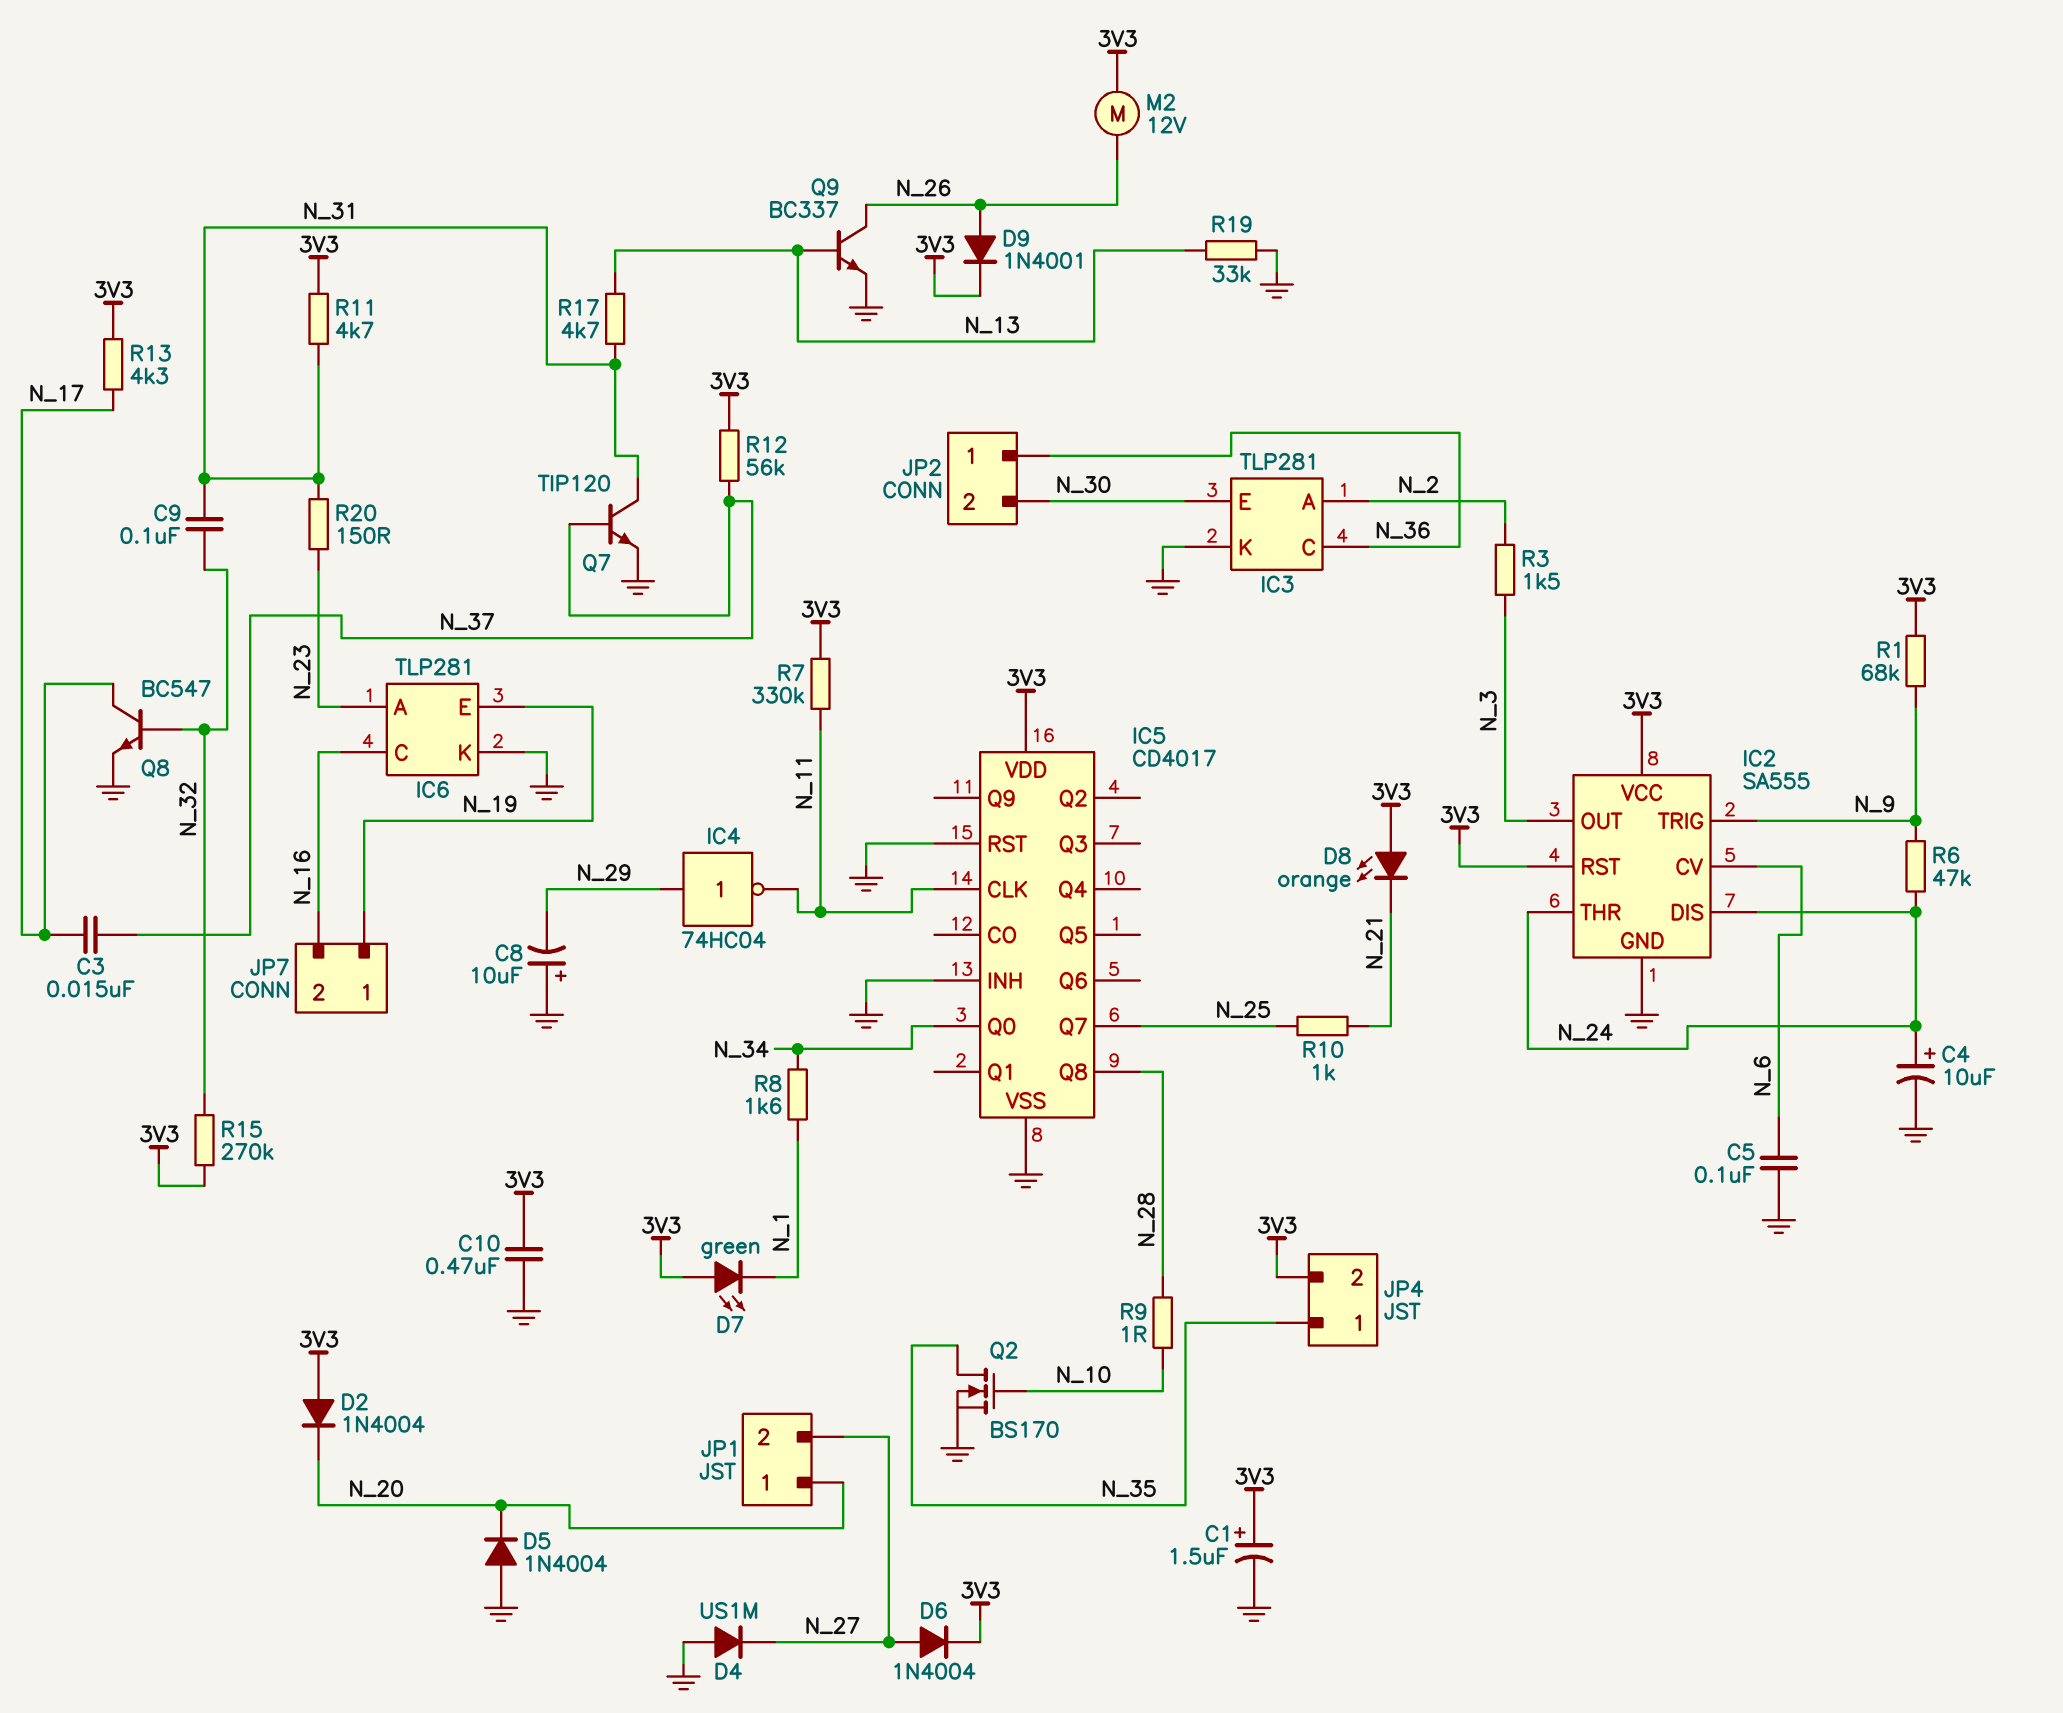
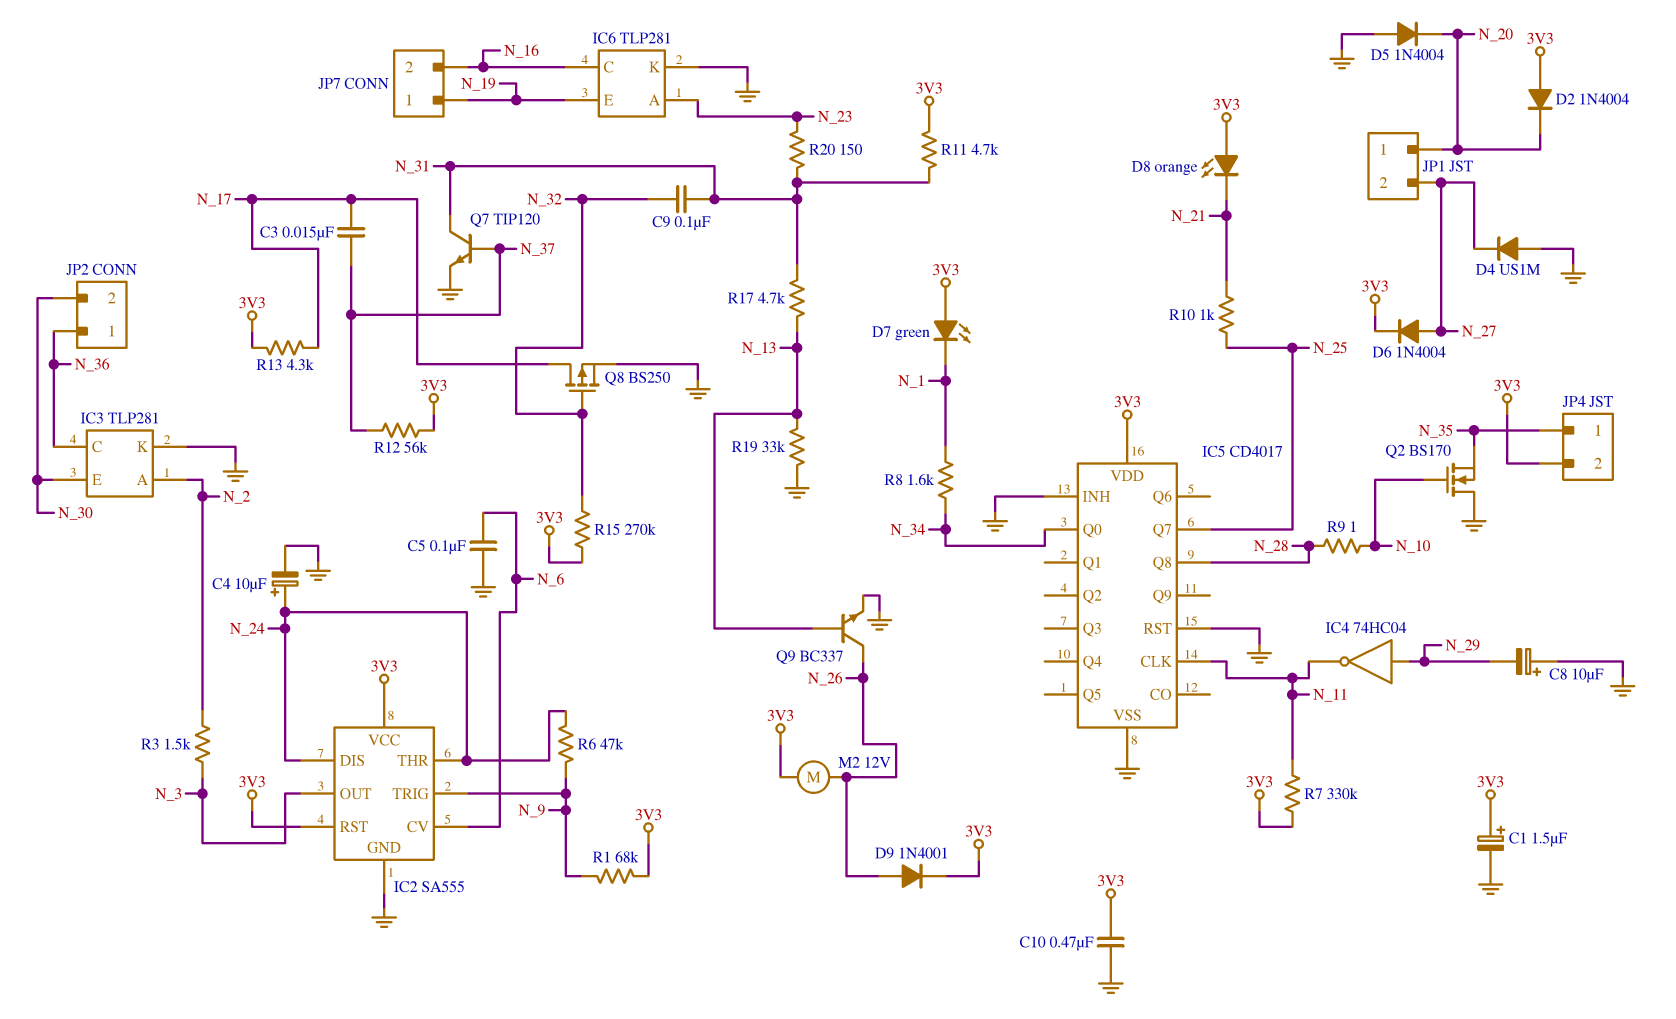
Q2: NMOS BS170 (G N_10, D N_35, S GND) -> NMOS BS170 (G N_10, D GND, S N_35)
Q8: NPN BC547 (B N_32, C N_17, E GND) -> PMOS BS250 (G N_32, D N_17, S GND)

